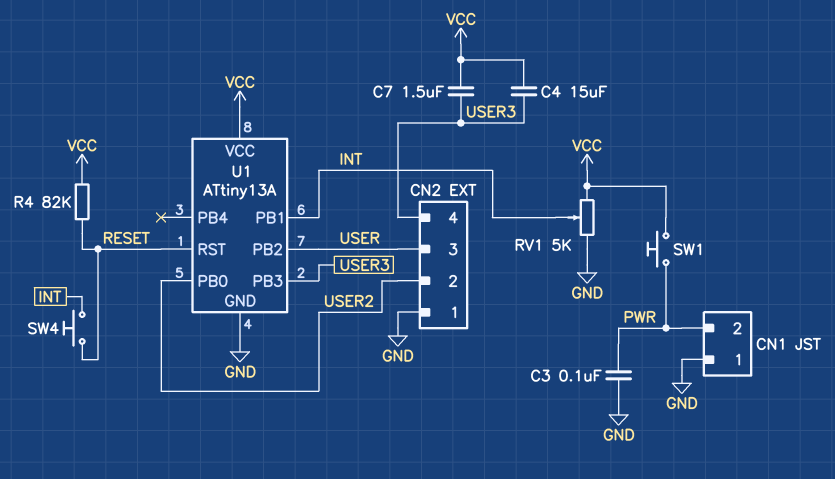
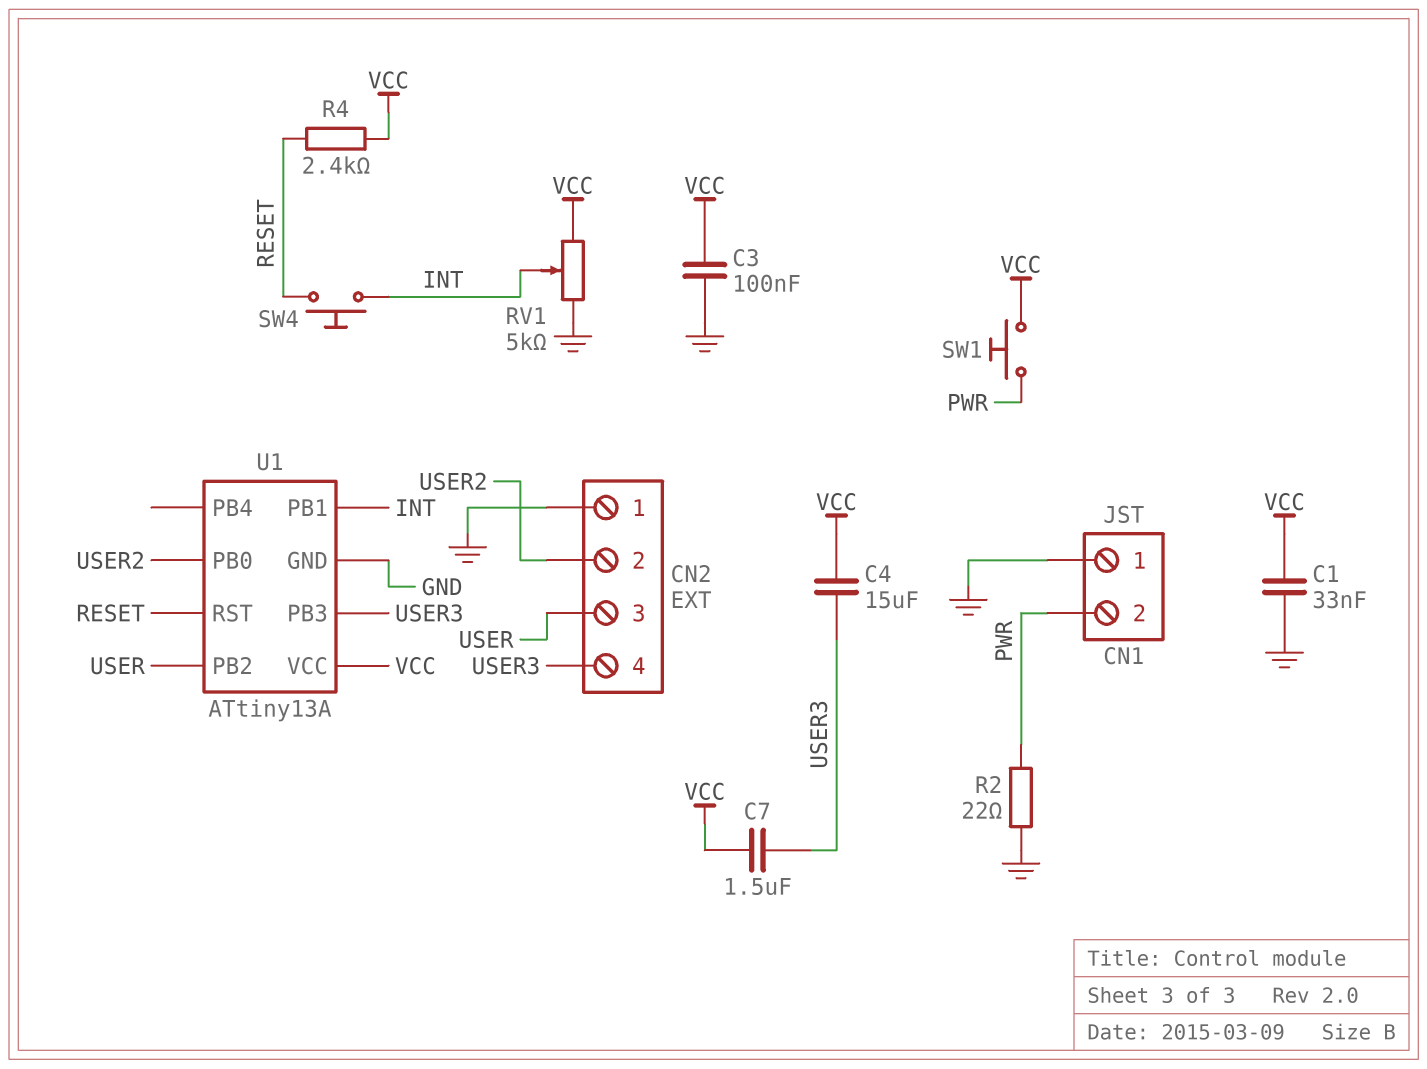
C1: none -> 33nF (GND, VCC)
C3: 100nF (GND, PWR) -> 100nF (GND, VCC)
R2: none -> 22 (GND, PWR)
R4: 82k (RESET, VCC) -> 2.4k (RESET, VCC)

